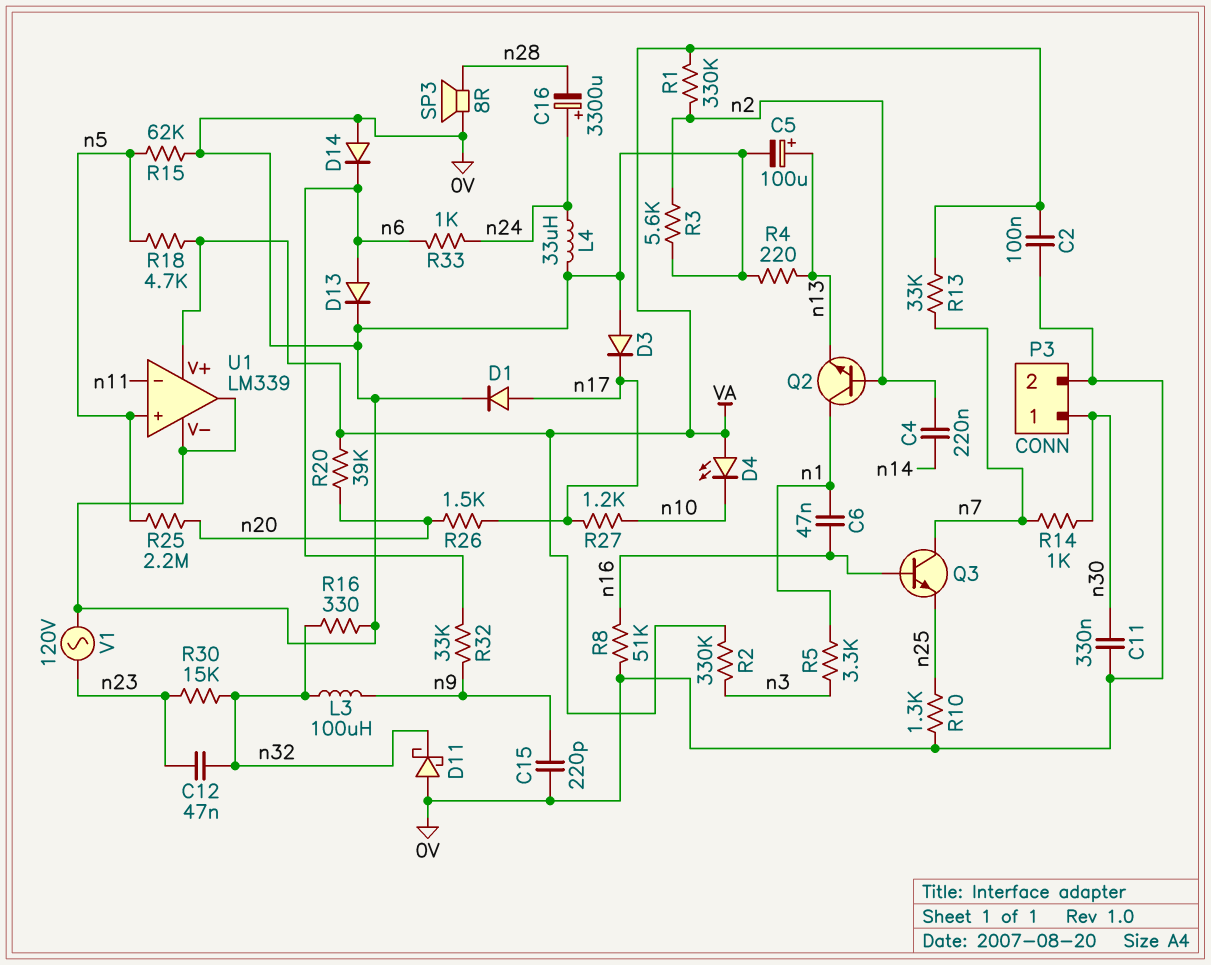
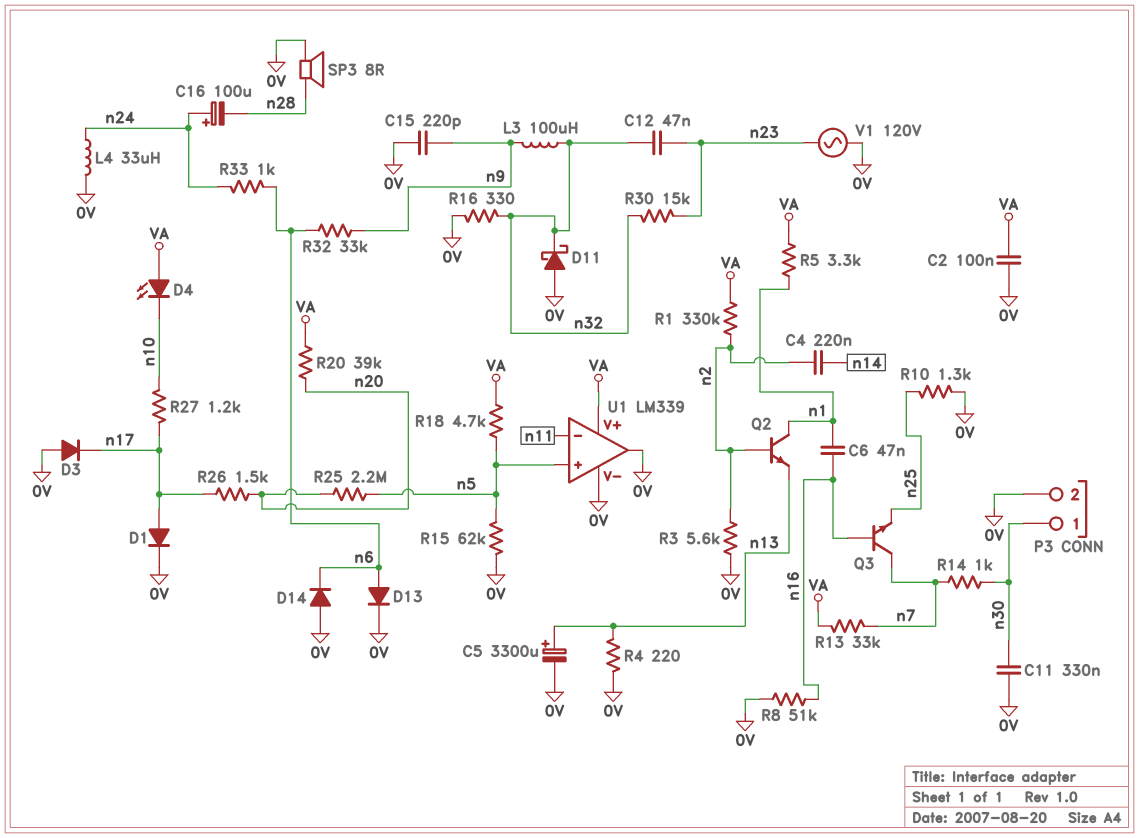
C5: 100uF (plus n13, minus 0V) -> 3300uF (plus n13, minus 0V)
C16: 3300uF (plus n24, minus n28) -> 100uF (plus n24, minus n28)
R2: 330k (VA, n3) -> none
R5: 3.3k (n1, n3) -> 3.3k (VA, n1)

